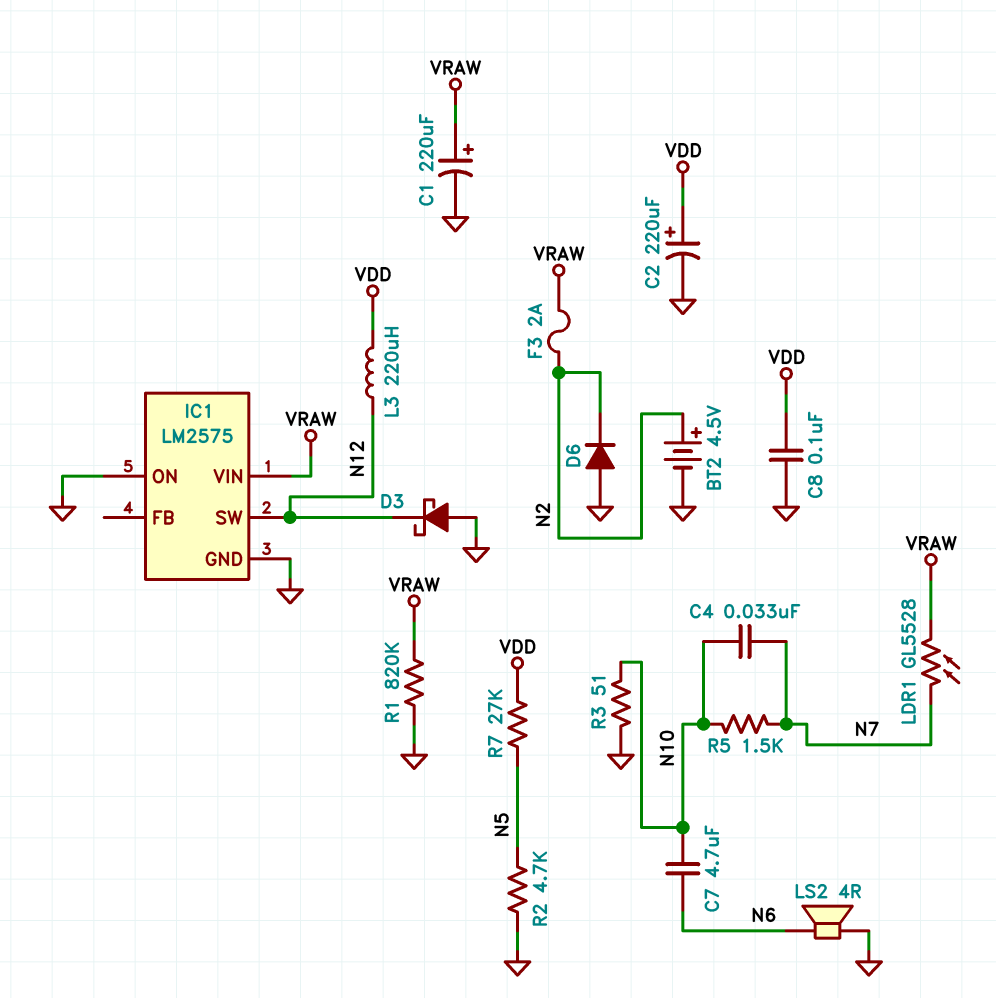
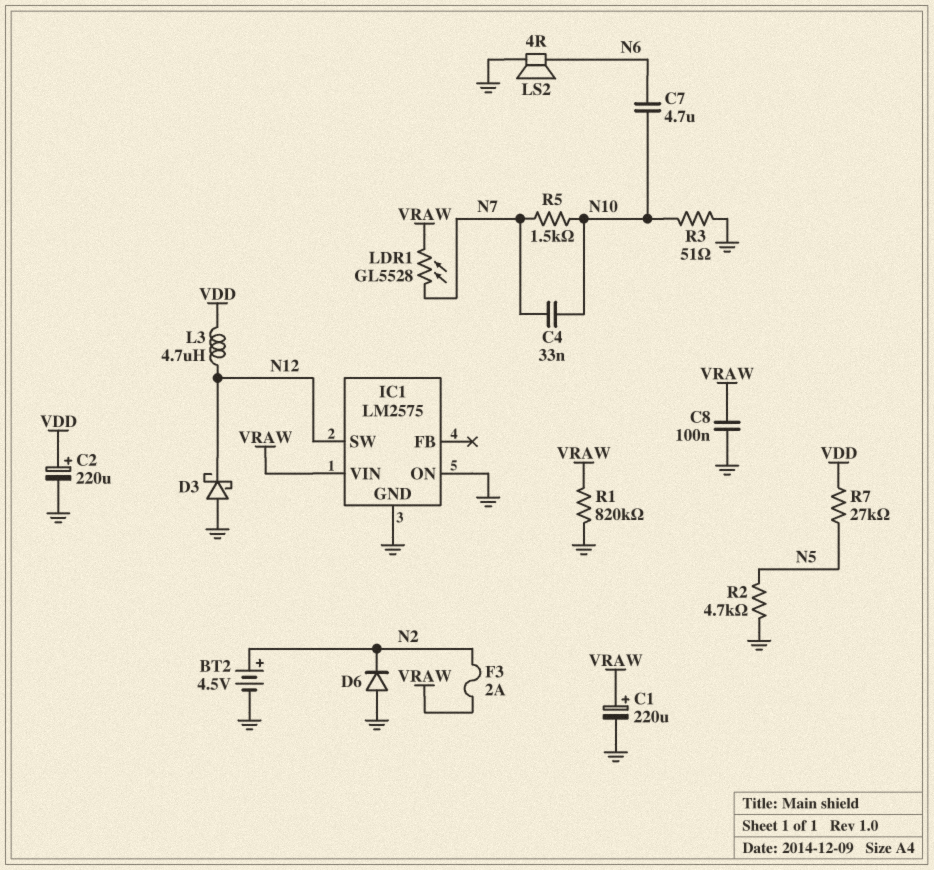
C8: 100nF (GND, VDD) -> 100nF (GND, VRAW)
L3: 220uH (N12, VDD) -> 4.7uH (N12, VDD)

